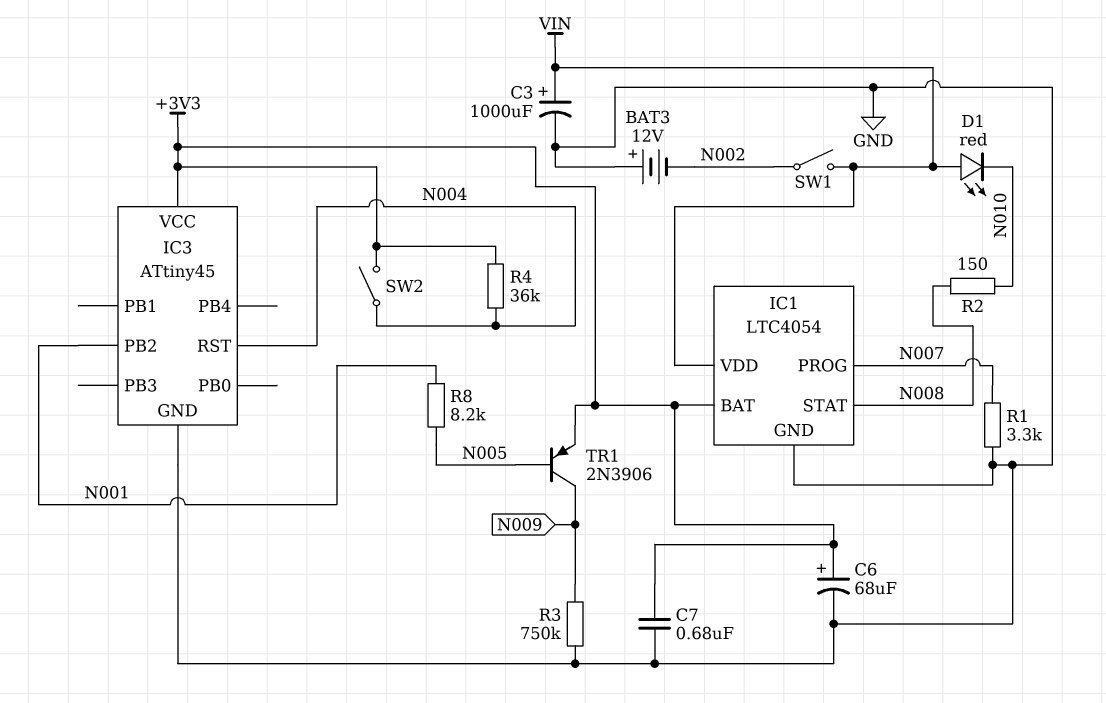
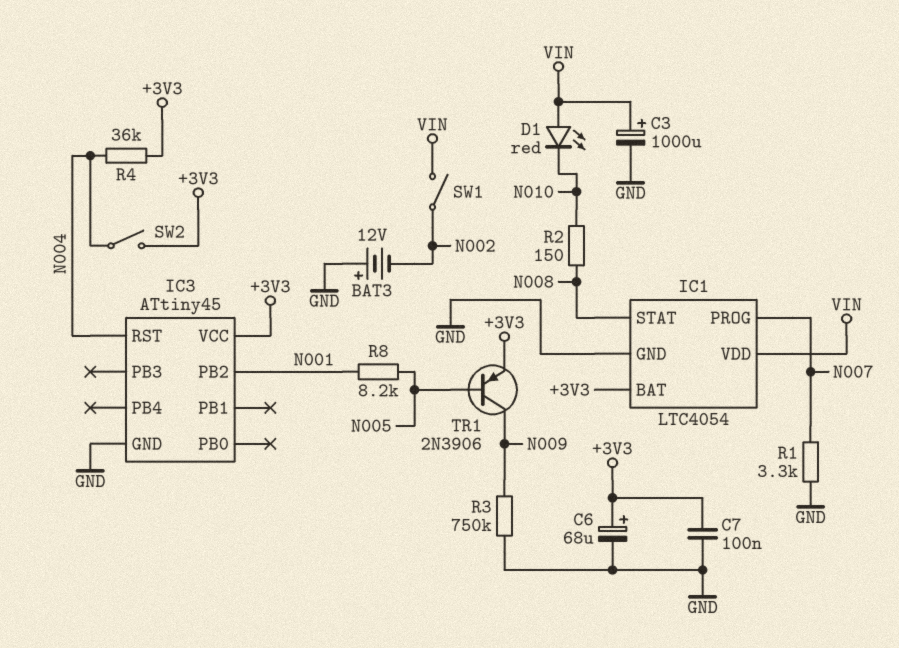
C7: 680nF (+3V3, GND) -> 100nF (+3V3, GND)

